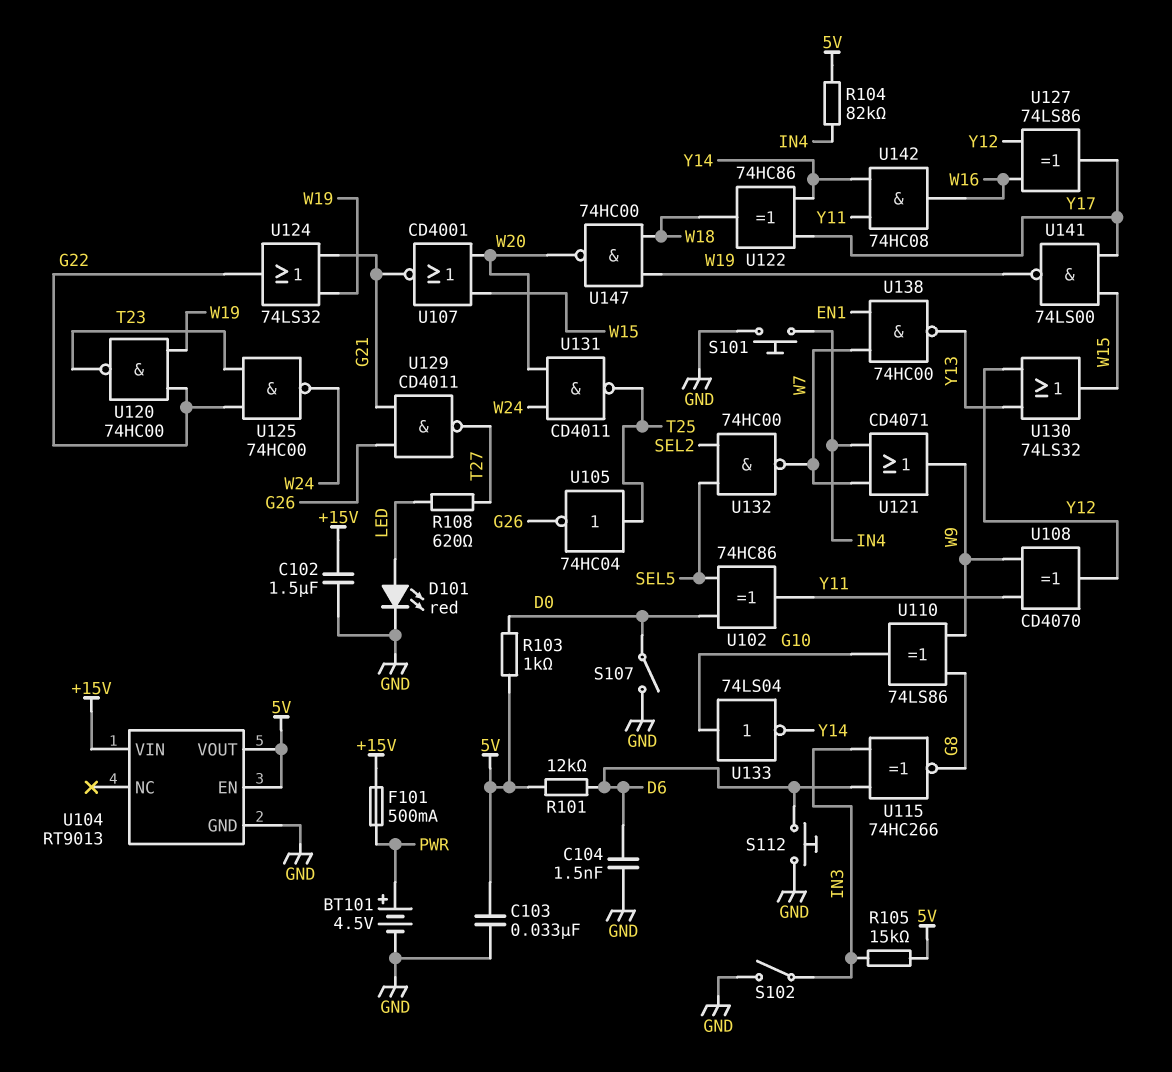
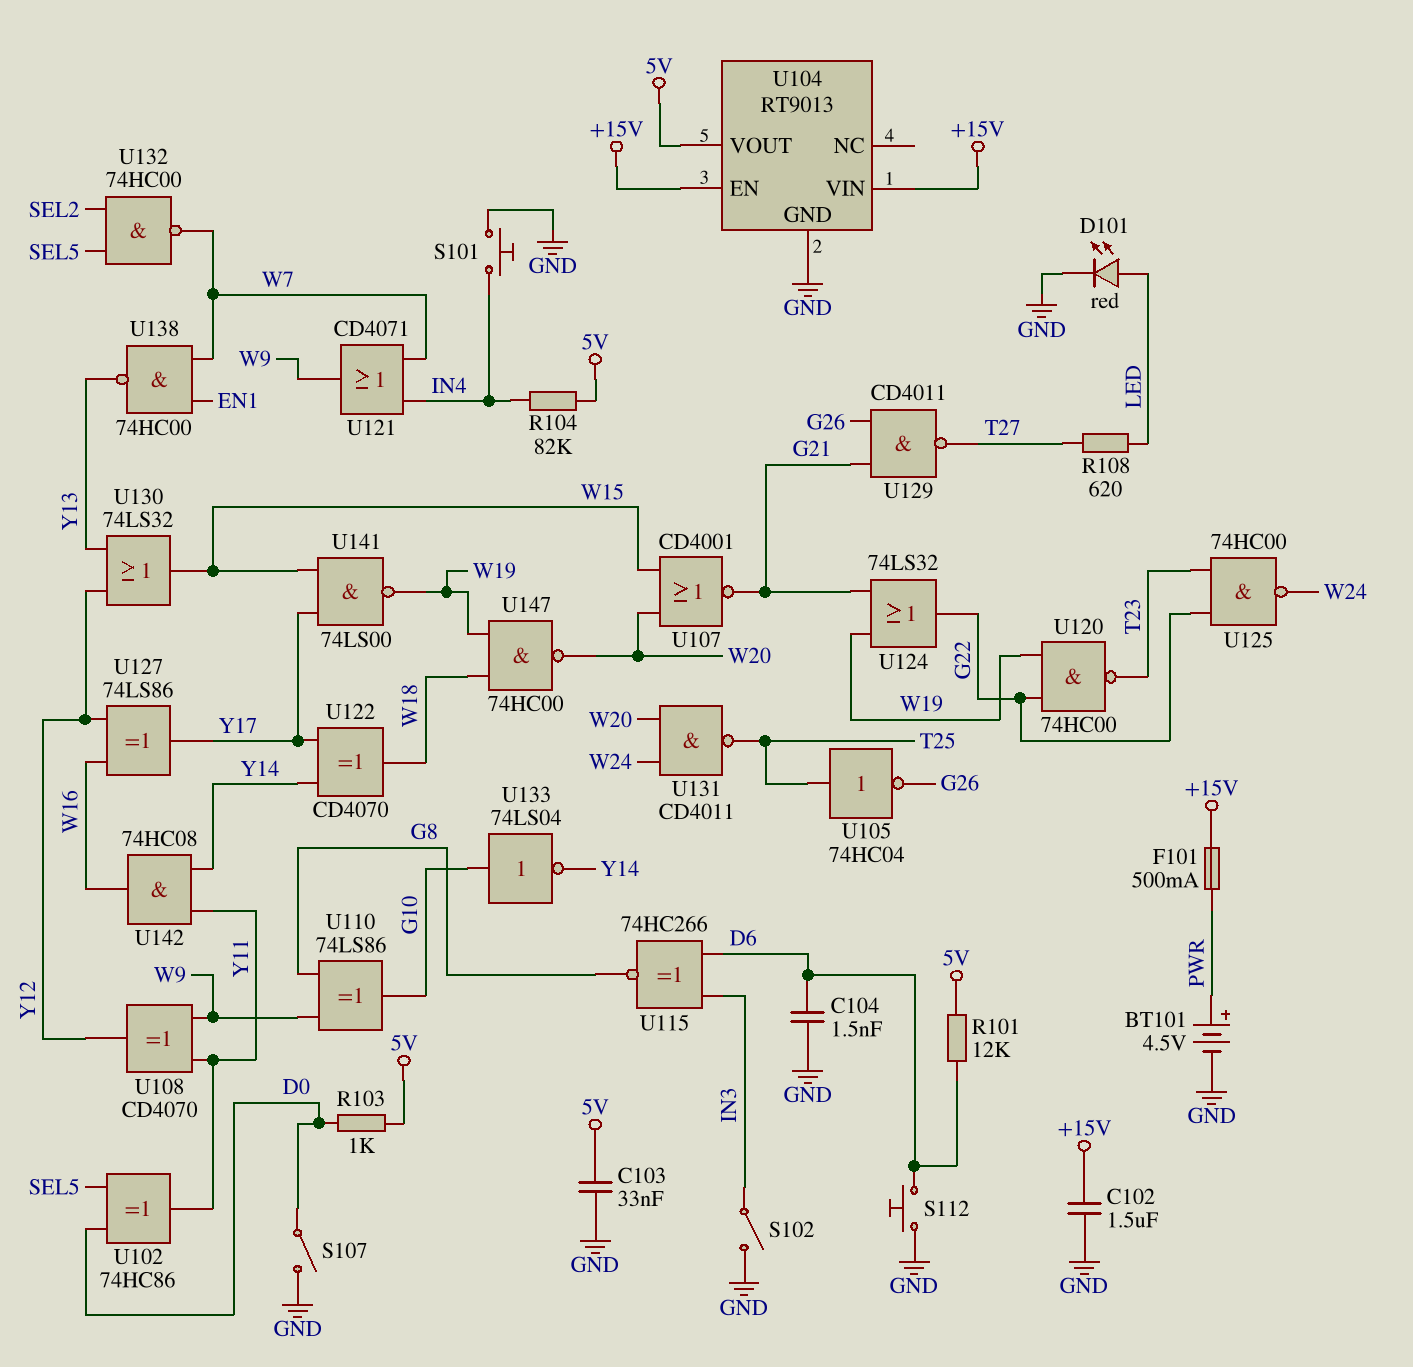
R105: 15k (5V, IN3) -> none
U104 pin EN: 5V -> +15V
U122: XOR 74HC86 (in Y14, in Y17, out W18) -> XOR CD4070 (in Y14, in Y17, out W18)

